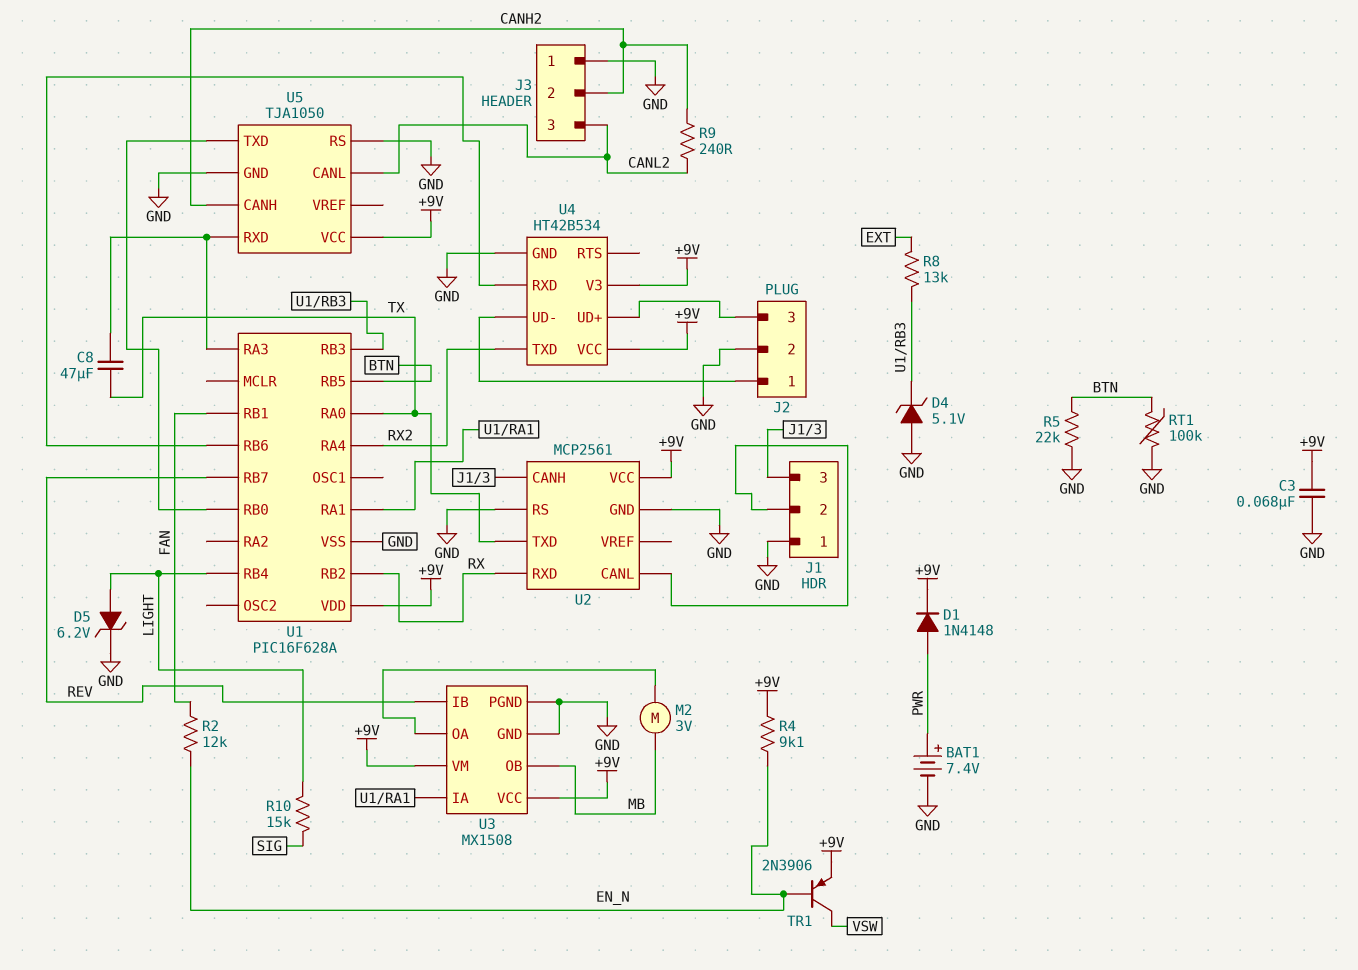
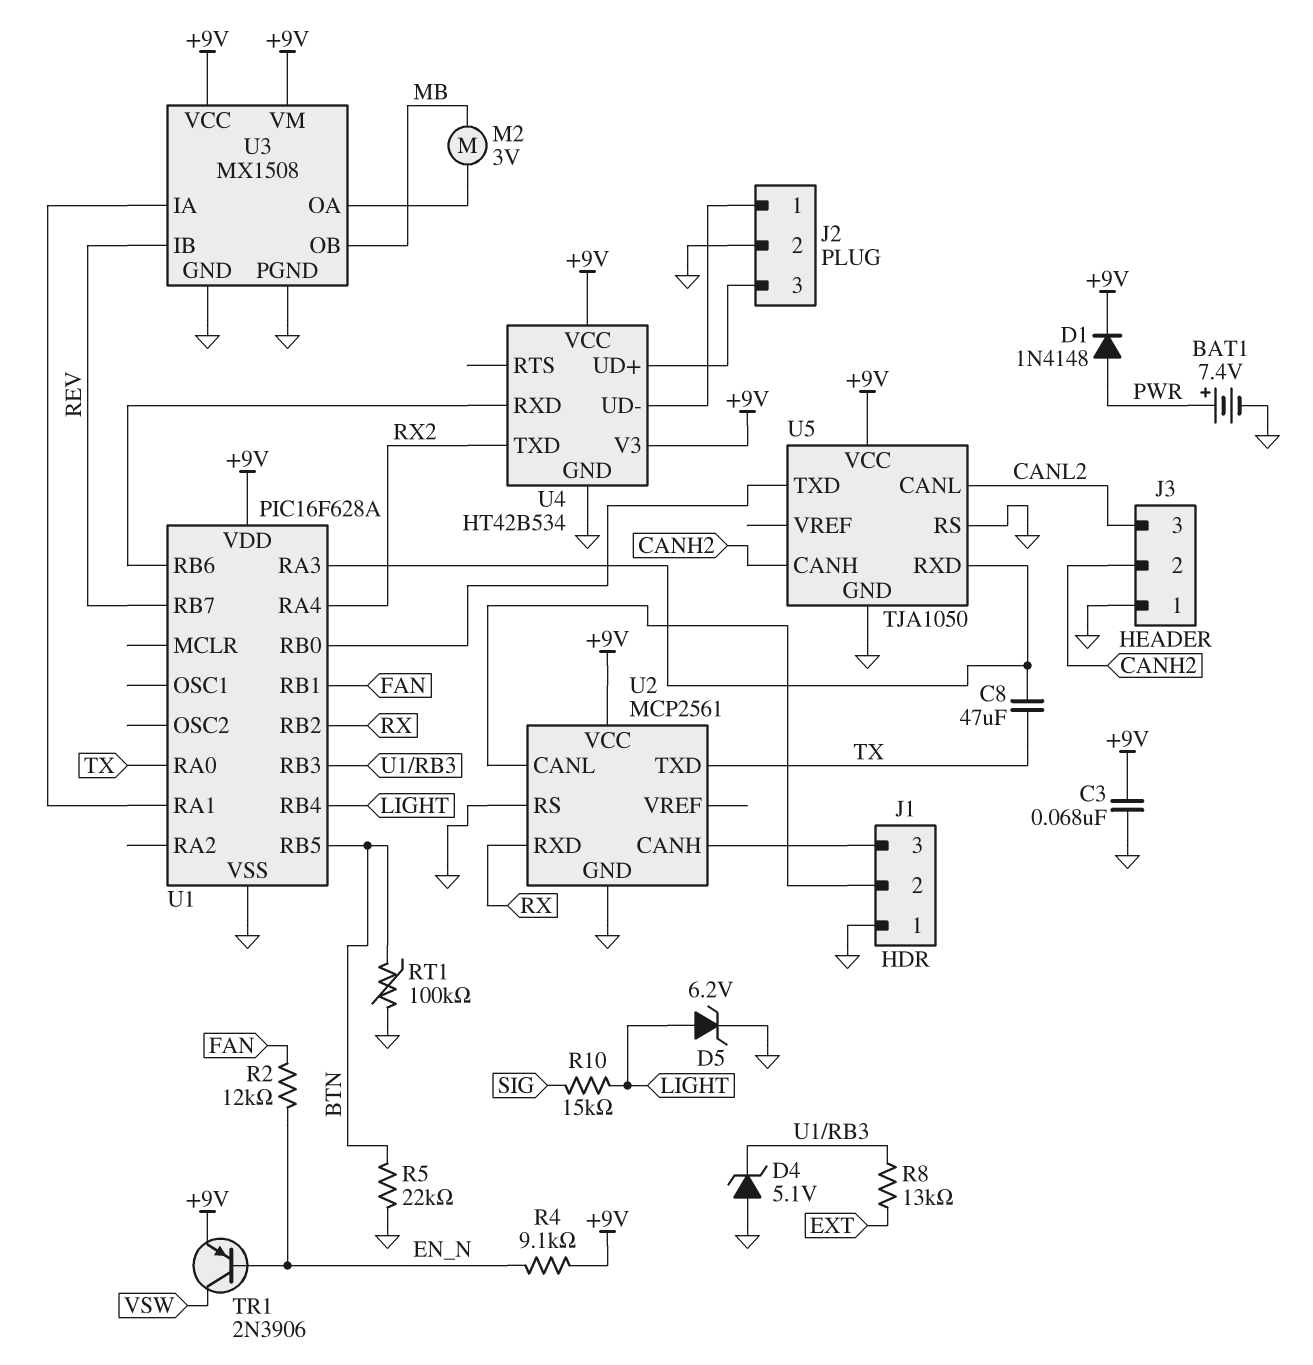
R9: 240 (CANH2, CANL2) -> none

